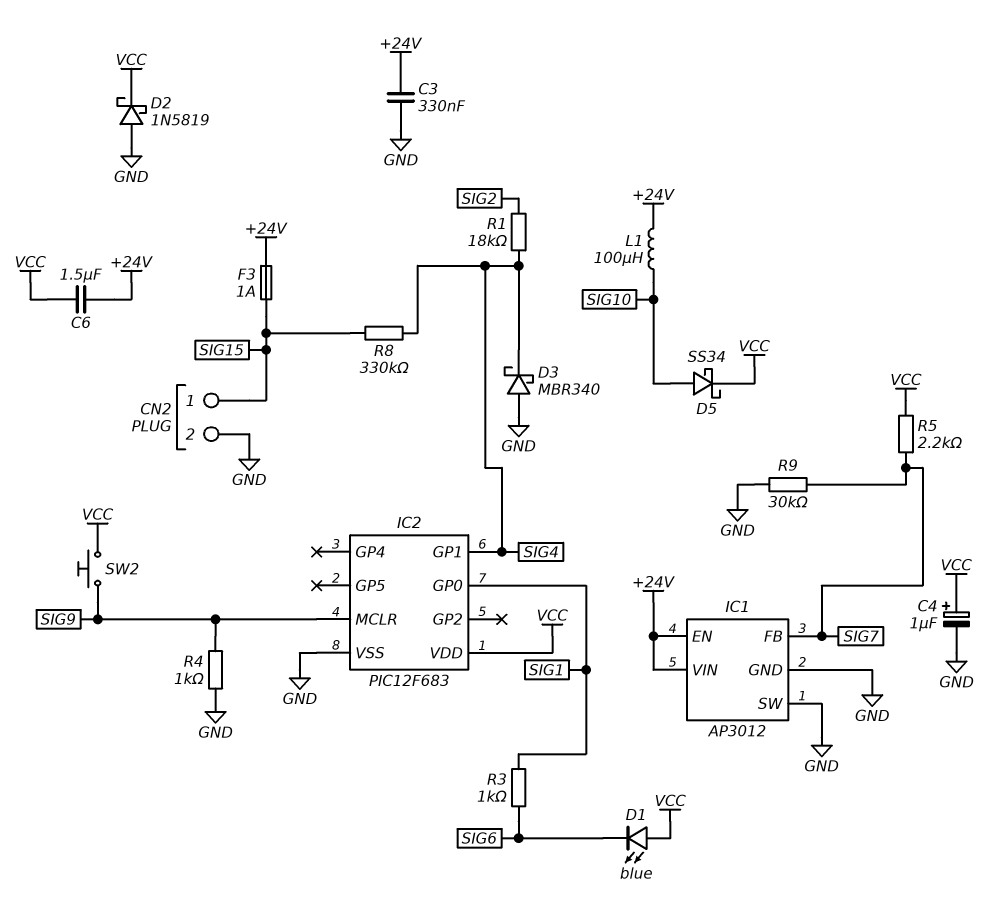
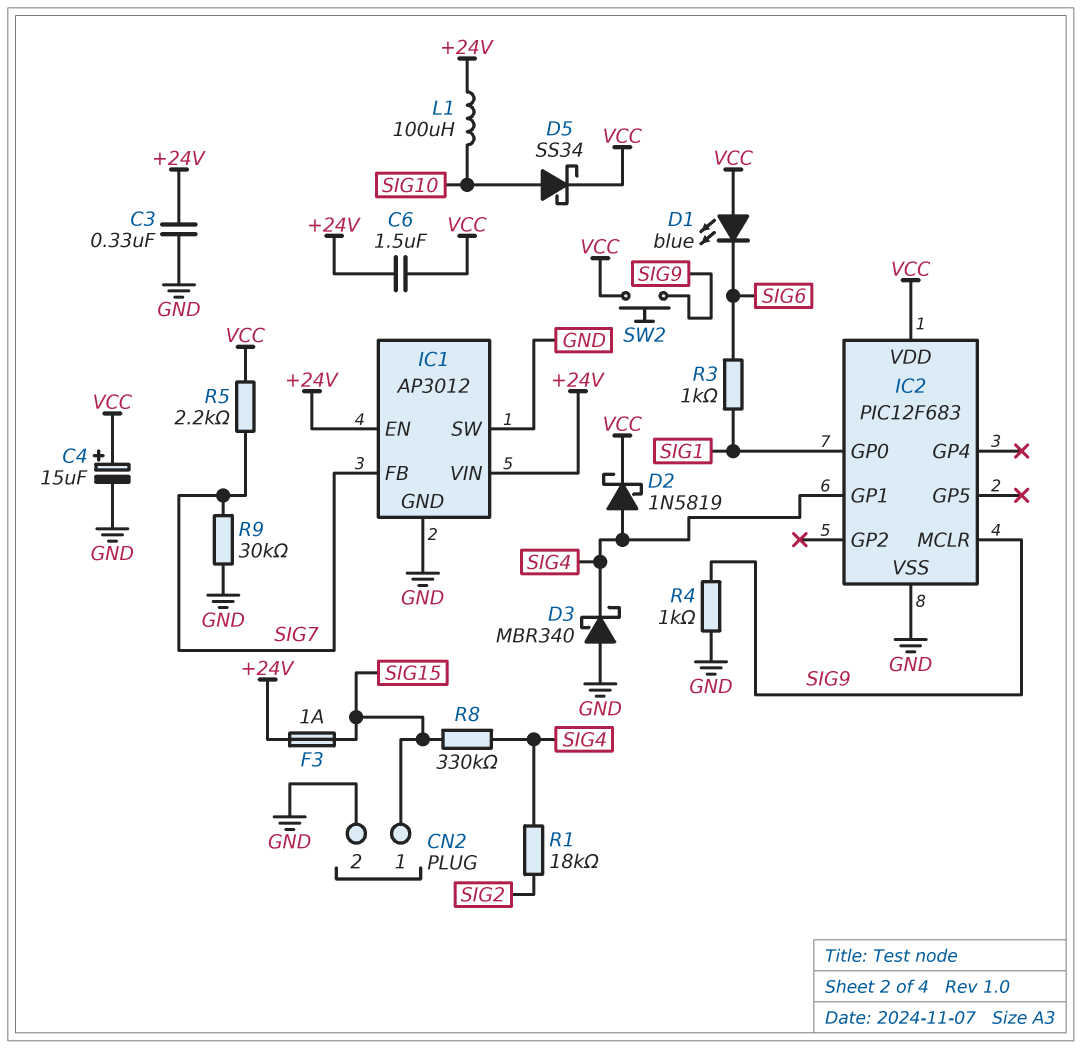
C4: 1uF (plus VCC, minus GND) -> 15uF (plus VCC, minus GND)
D2: schottky 1N5819 (A GND, K VCC) -> schottky 1N5819 (A SIG4, K VCC)

